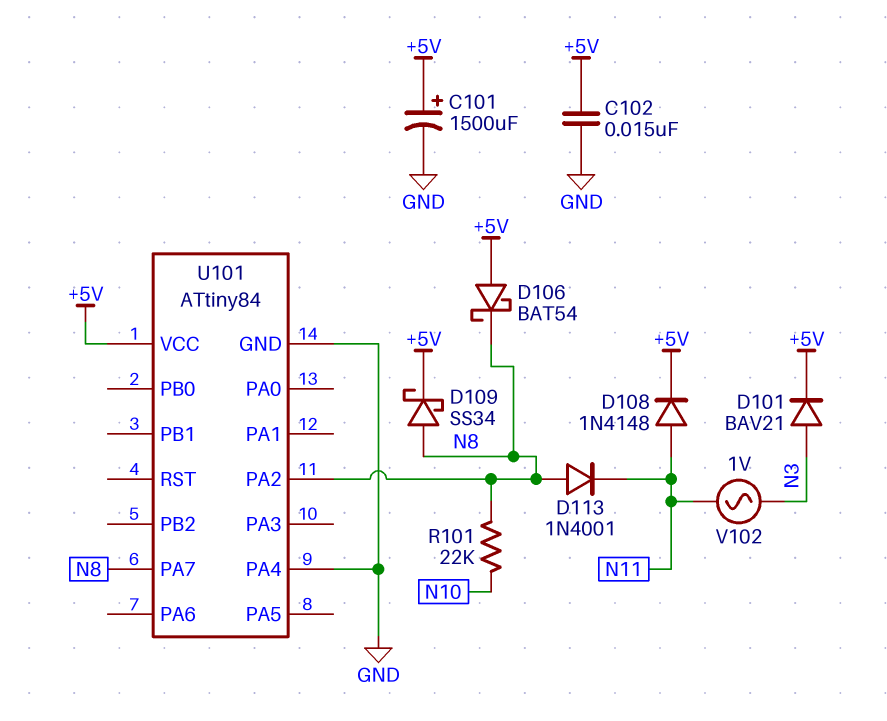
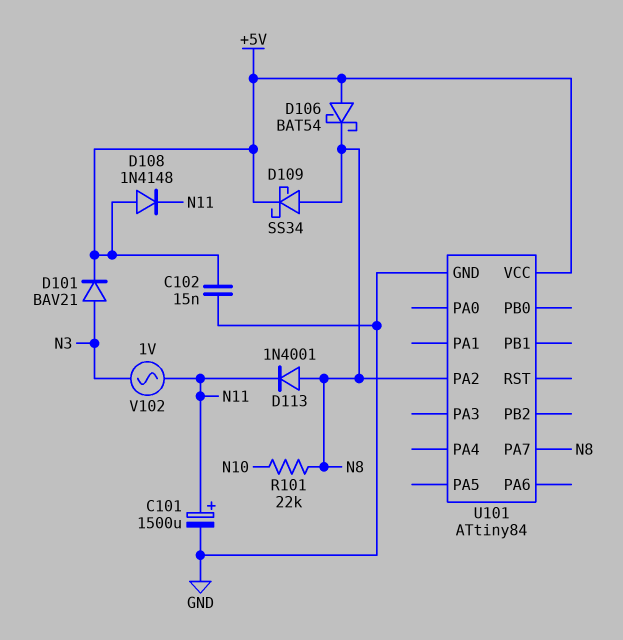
C101: 1500uF (plus +5V, minus GND) -> 1500uF (plus N11, minus GND)
D108: diode 1N4148 (A N11, K +5V) -> diode 1N4148 (A +5V, K N11)
U101 pin PA4: GND -> none

